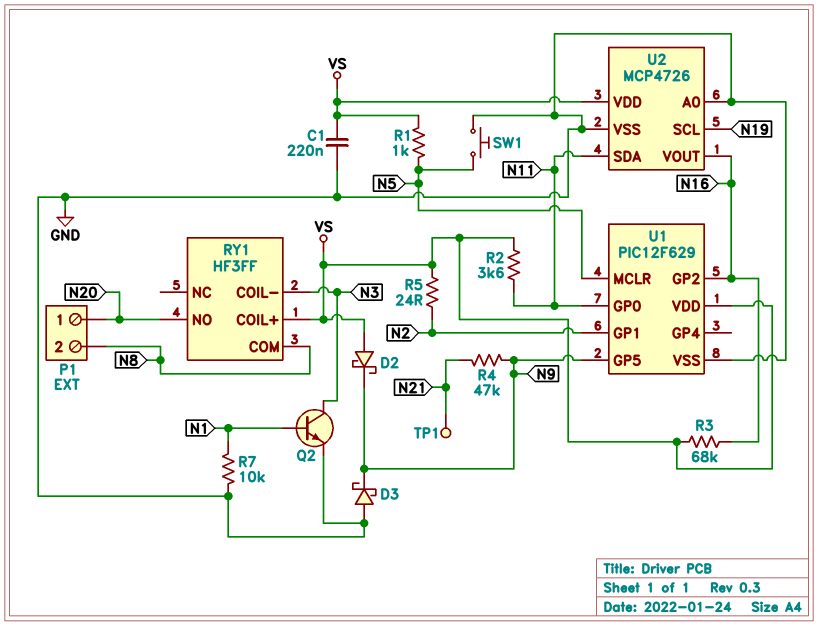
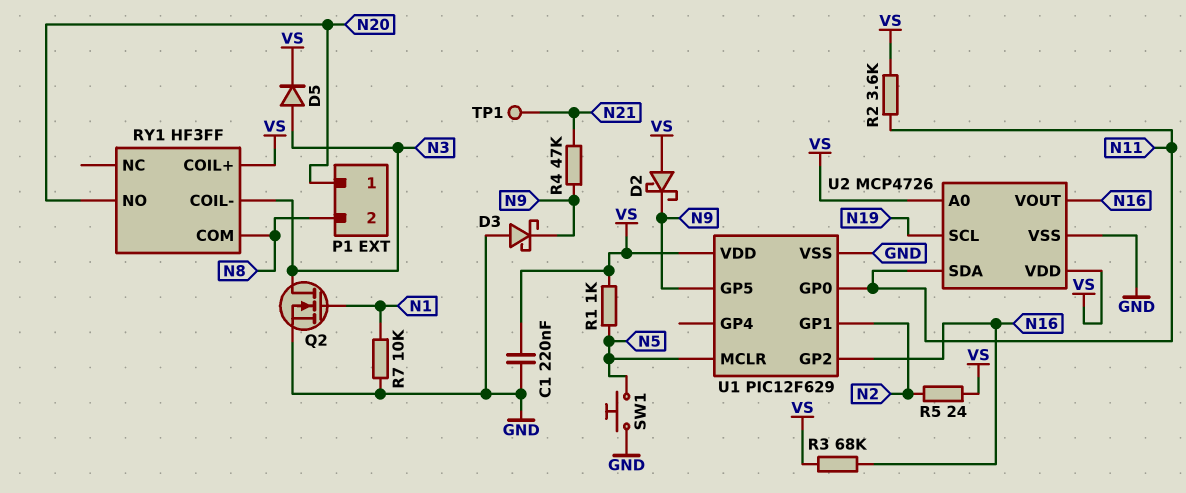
D5: none -> diode (A N3, K VS)
Q2: NPN (B N1, C N3, E GND) -> NMOS (G N1, D N3, S GND)
U2 pin A0: GND -> VS

